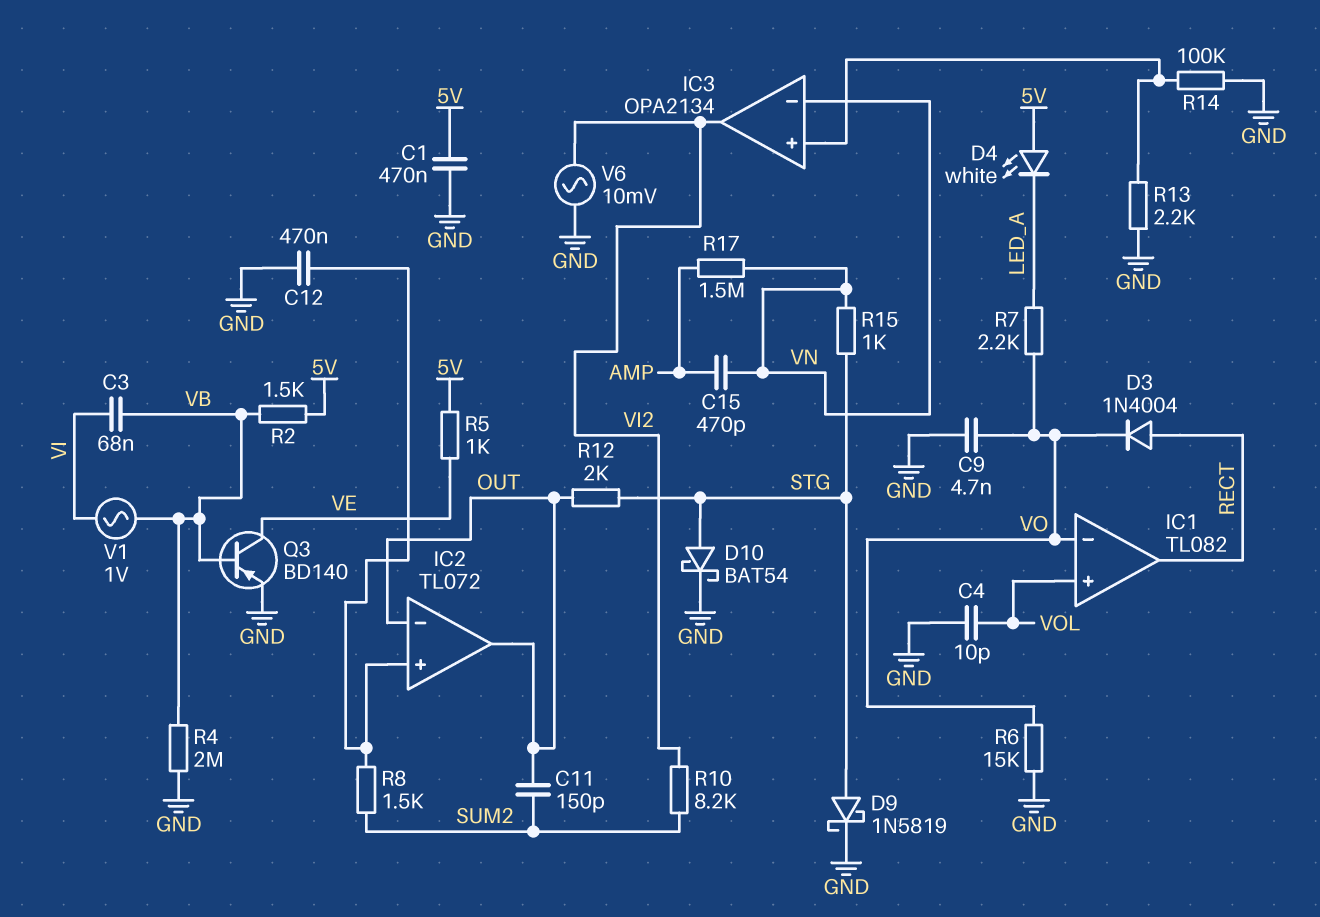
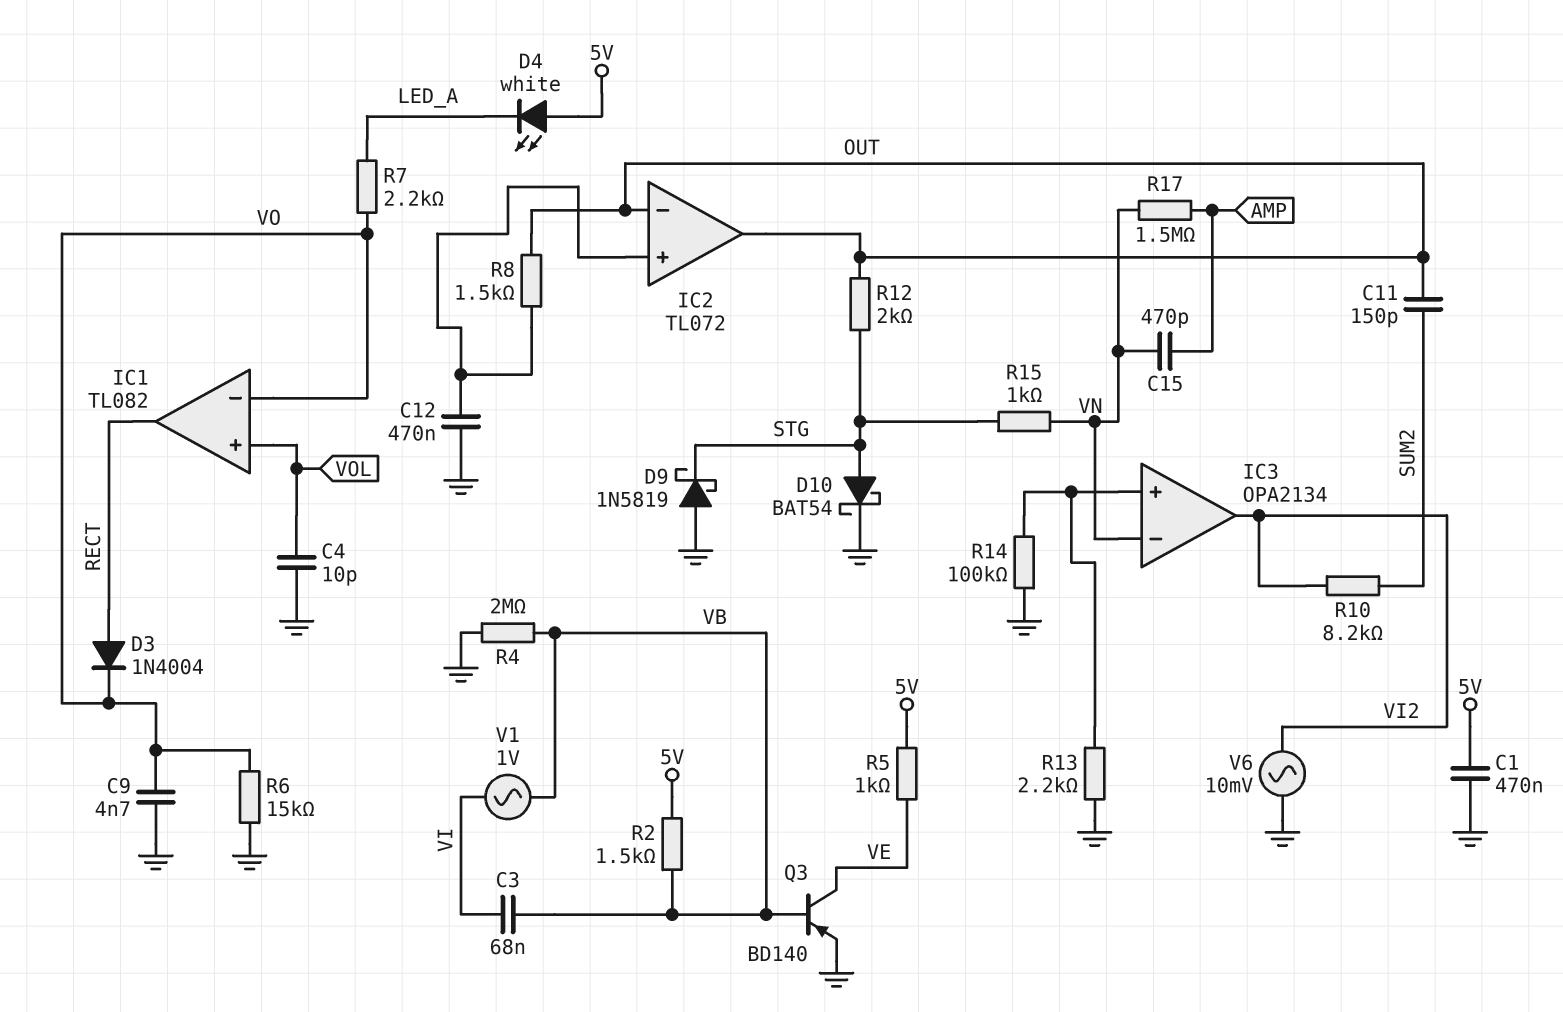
D9: schottky 1N5819 (A STG, K GND) -> schottky 1N5819 (A GND, K STG)
R8: 1.5k (IC2/in+, SUM2) -> 1.5k (IC2/in+, OUT)

